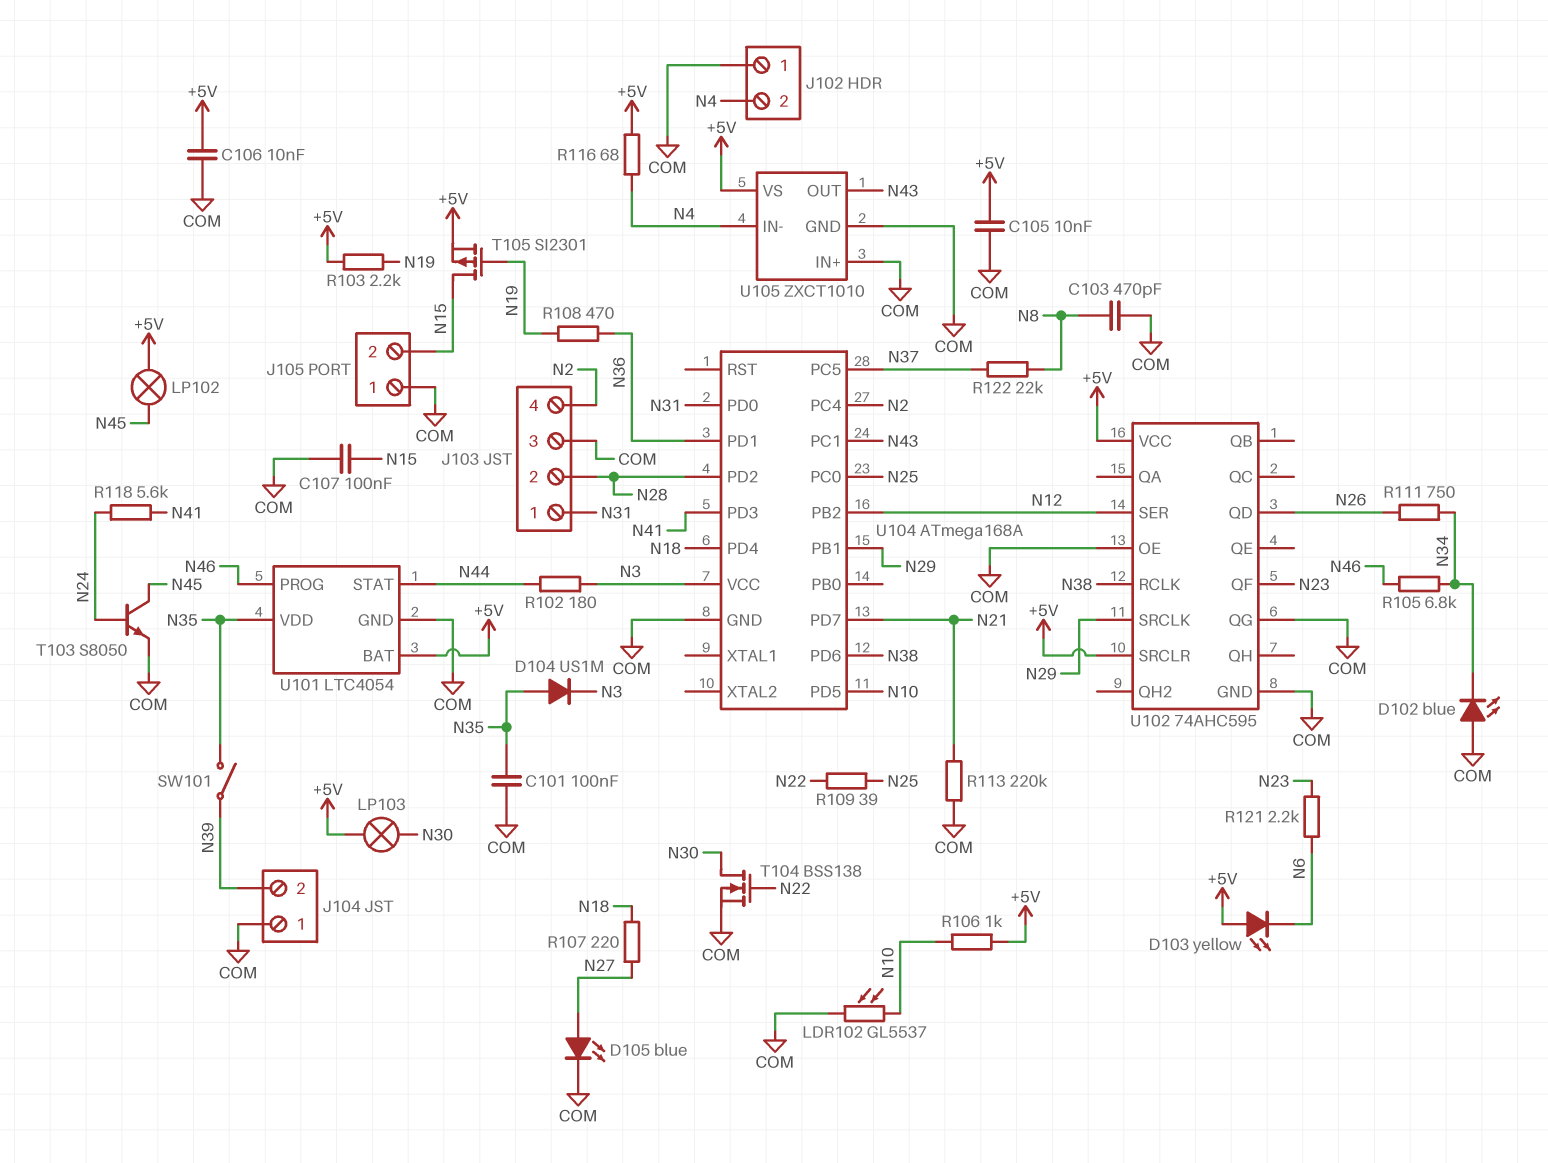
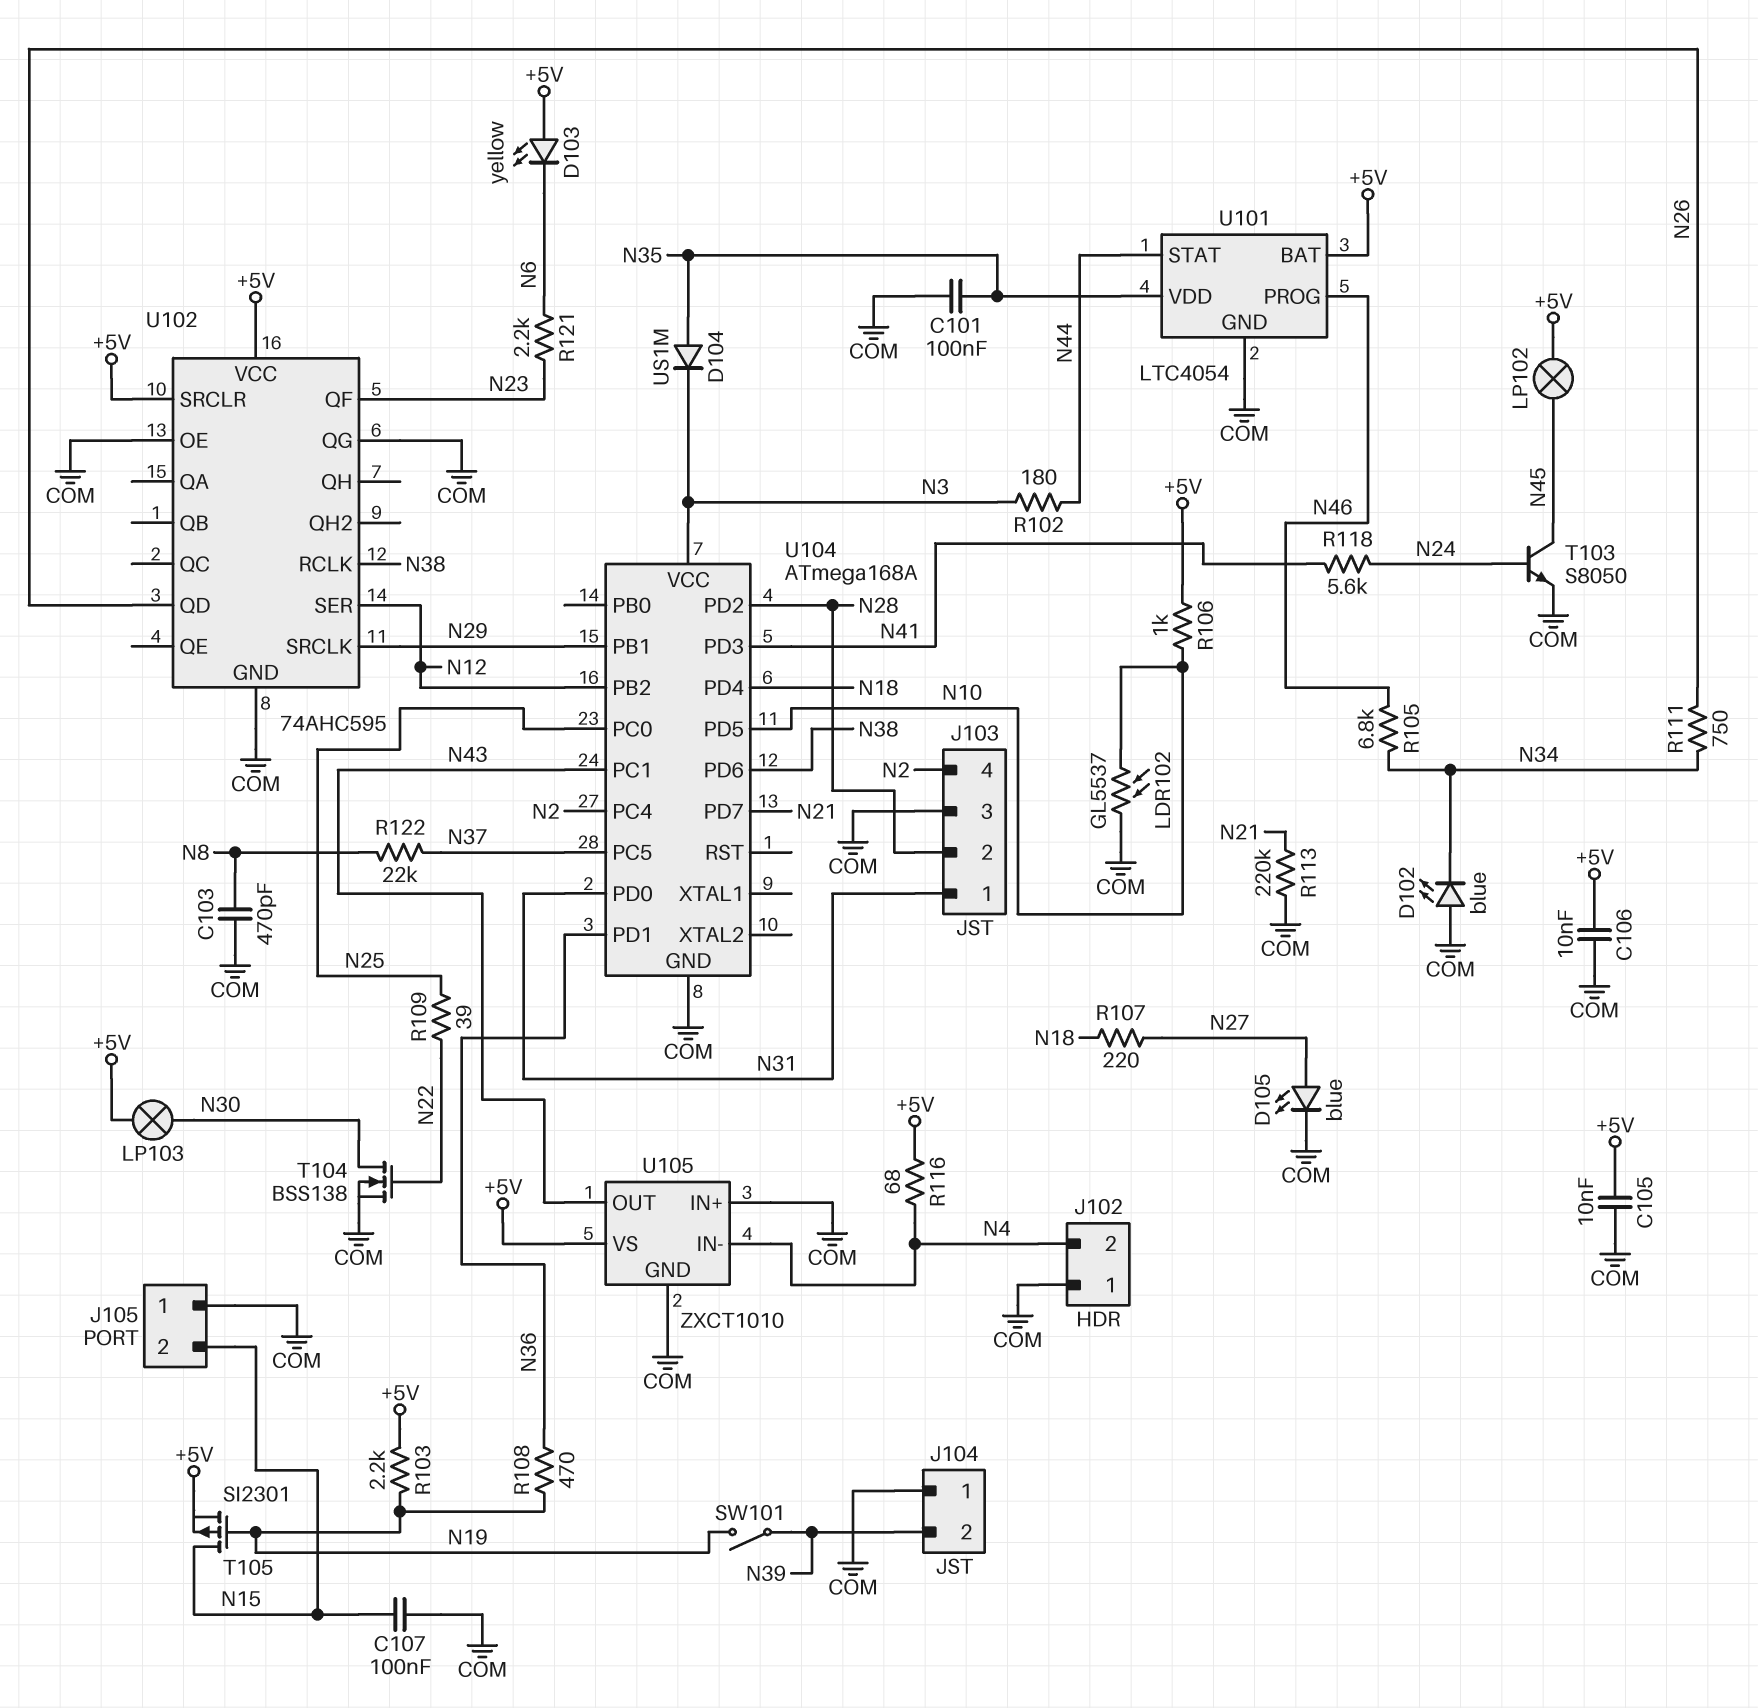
SW101: switch (N35, N39) -> switch (N19, N39)

